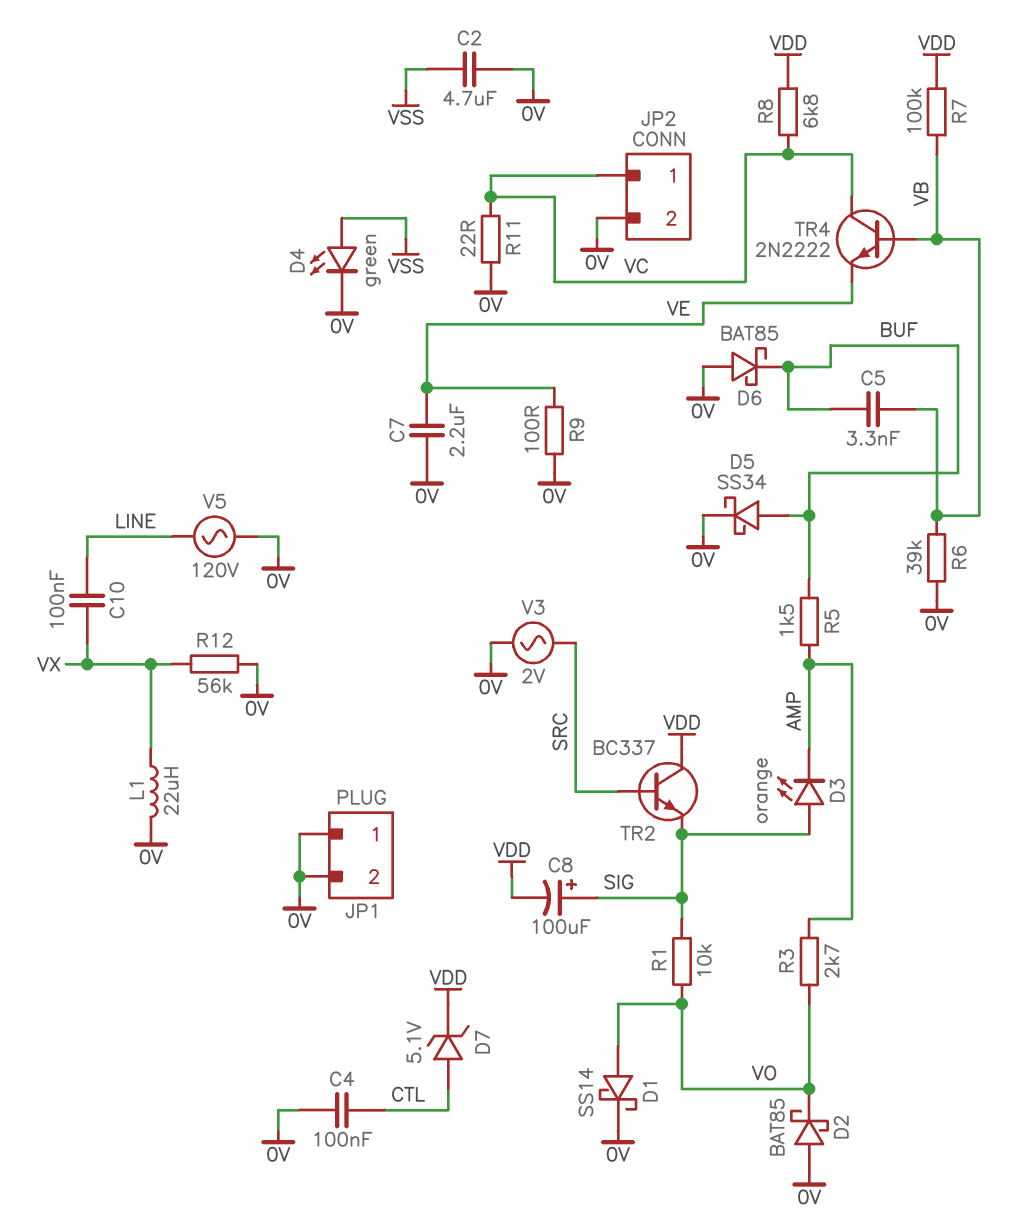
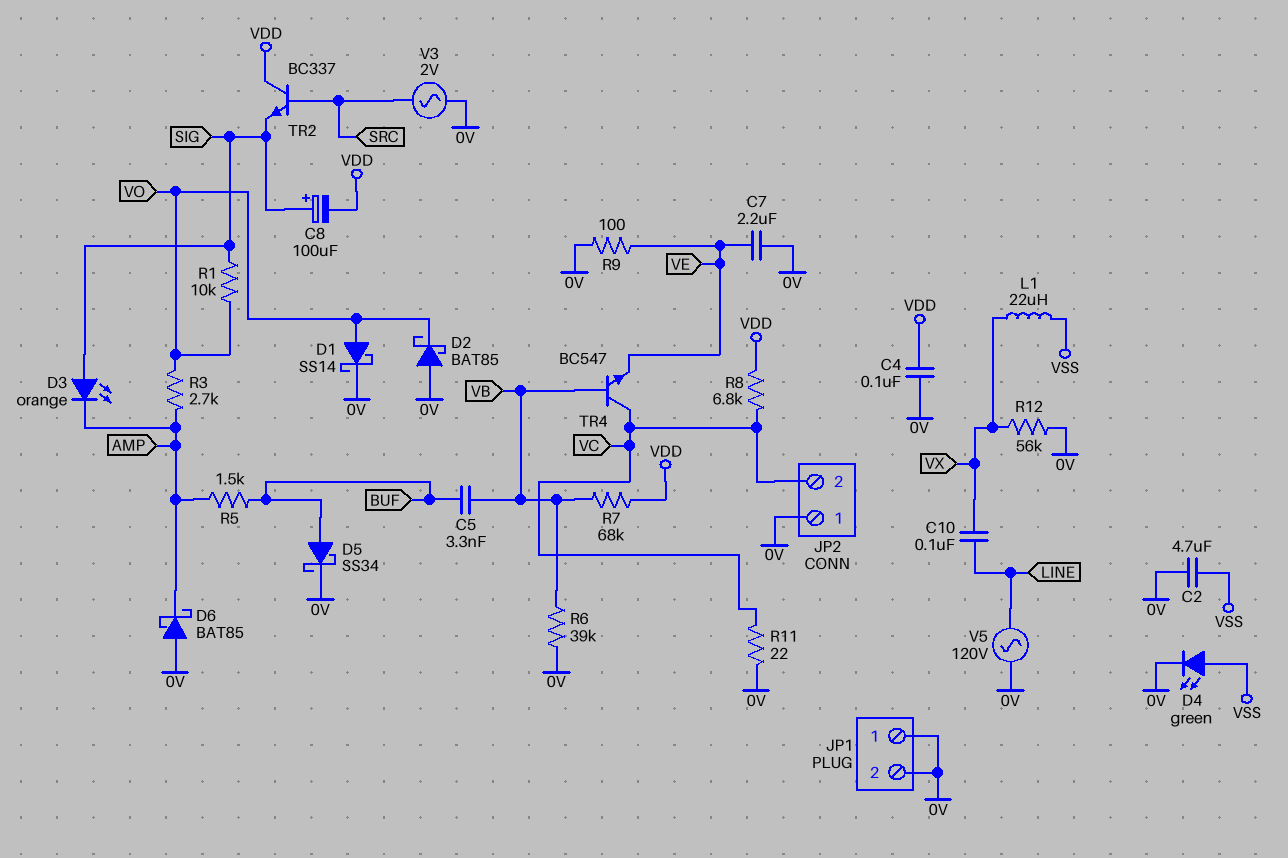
C4: 100nF (0V, CTL) -> 100nF (0V, VDD)
D6: schottky BAT85 (A 0V, K BUF) -> schottky BAT85 (A 0V, K AMP)
D7: zener 5.1V (A CTL, K VDD) -> none
JP2 pin 1: VC -> 0V
JP2 pin 2: 0V -> VC
L1: 22uH (0V, VX) -> 22uH (VSS, VX)
R7: 100k (VB, VDD) -> 68k (VB, VDD)
TR4: NPN 2N2222 (B VB, C VC, E VE) -> NPN BC547 (B VB, C VC, E VE)

